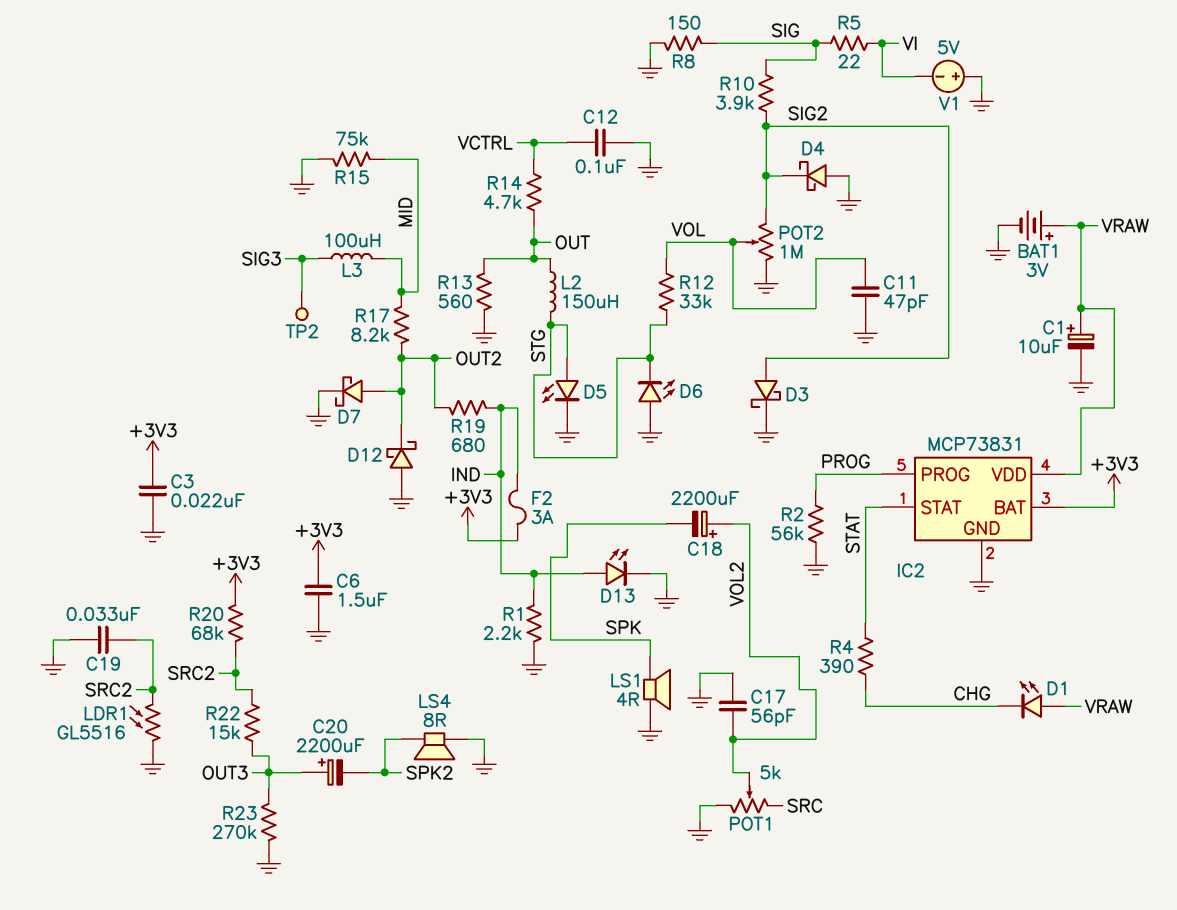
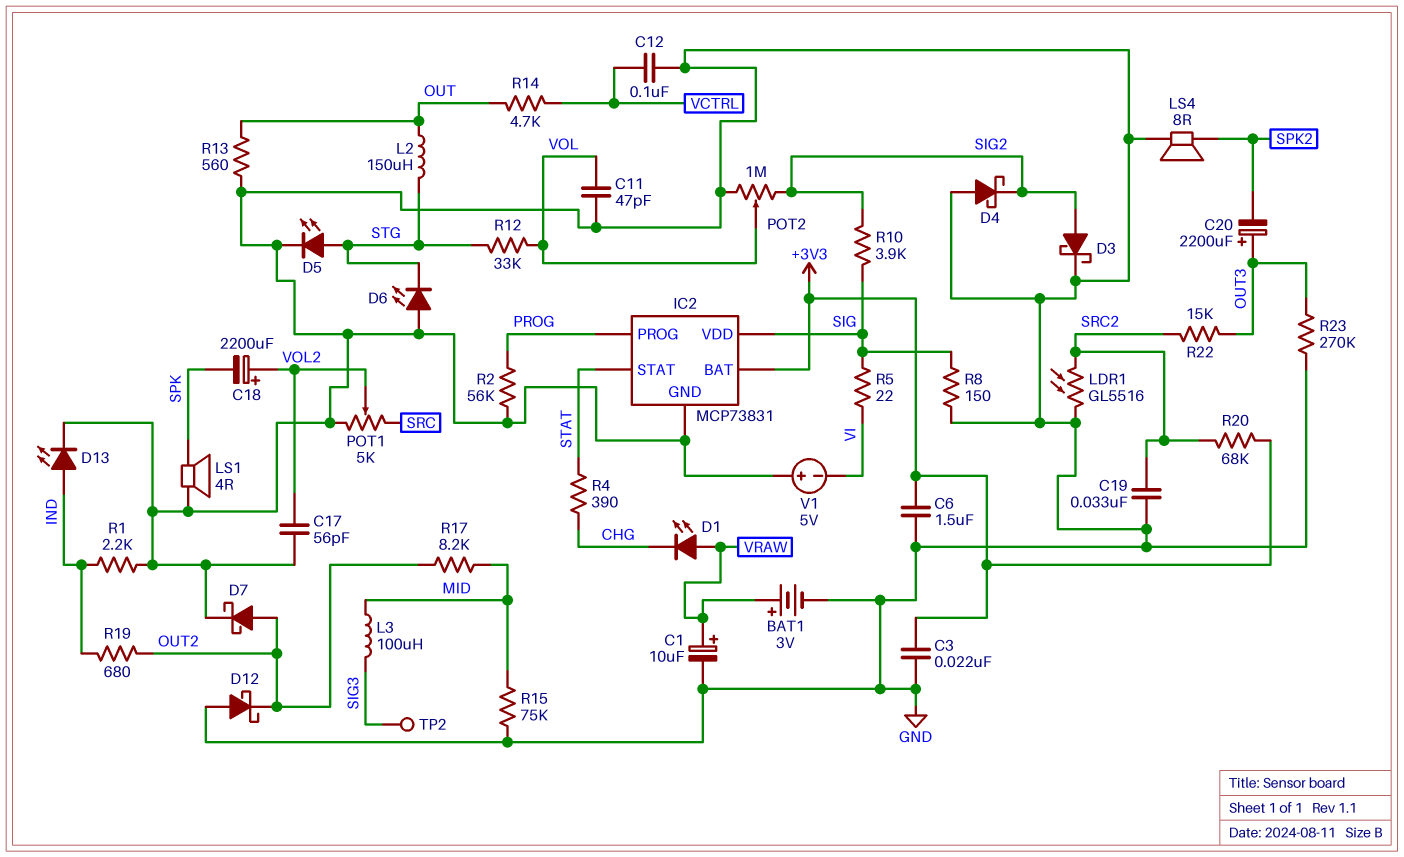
F2: 3A (+3V3, IND) -> none
IC2 pin VDD: VRAW -> SIG

